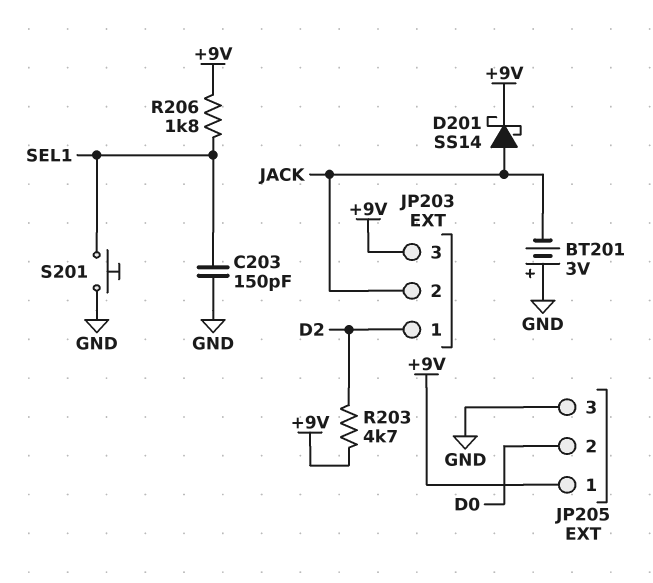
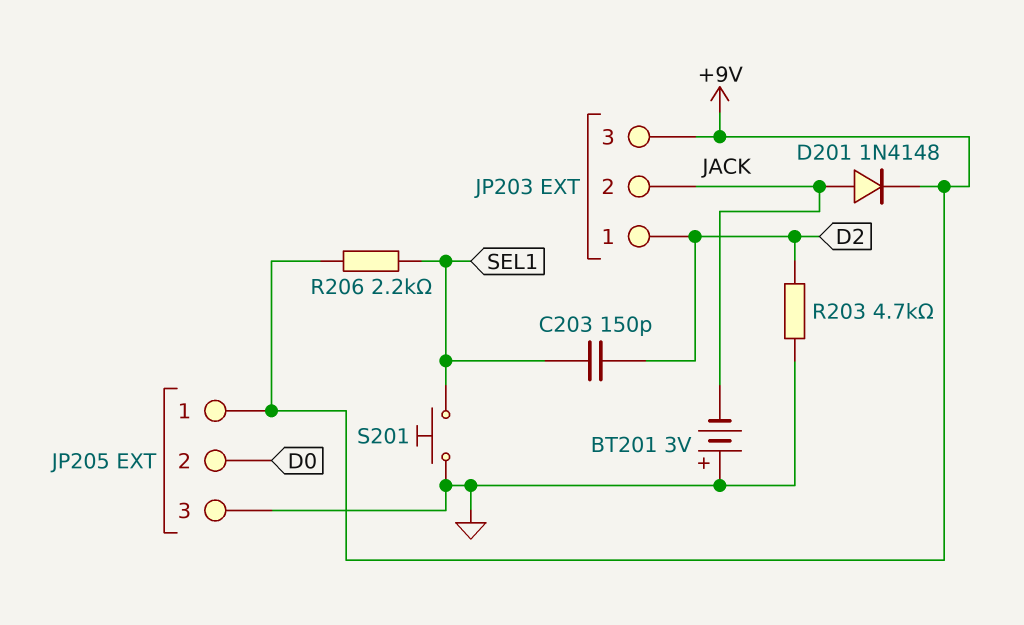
C203: 150pF (GND, SEL1) -> 150pF (D2, SEL1)
D201: schottky SS14 (A JACK, K +9V) -> diode 1N4148 (A JACK, K +9V)
R203: 4.7k (+9V, D2) -> 4.7k (D2, GND)
R206: 1.8k (+9V, SEL1) -> 2.2k (+9V, SEL1)

